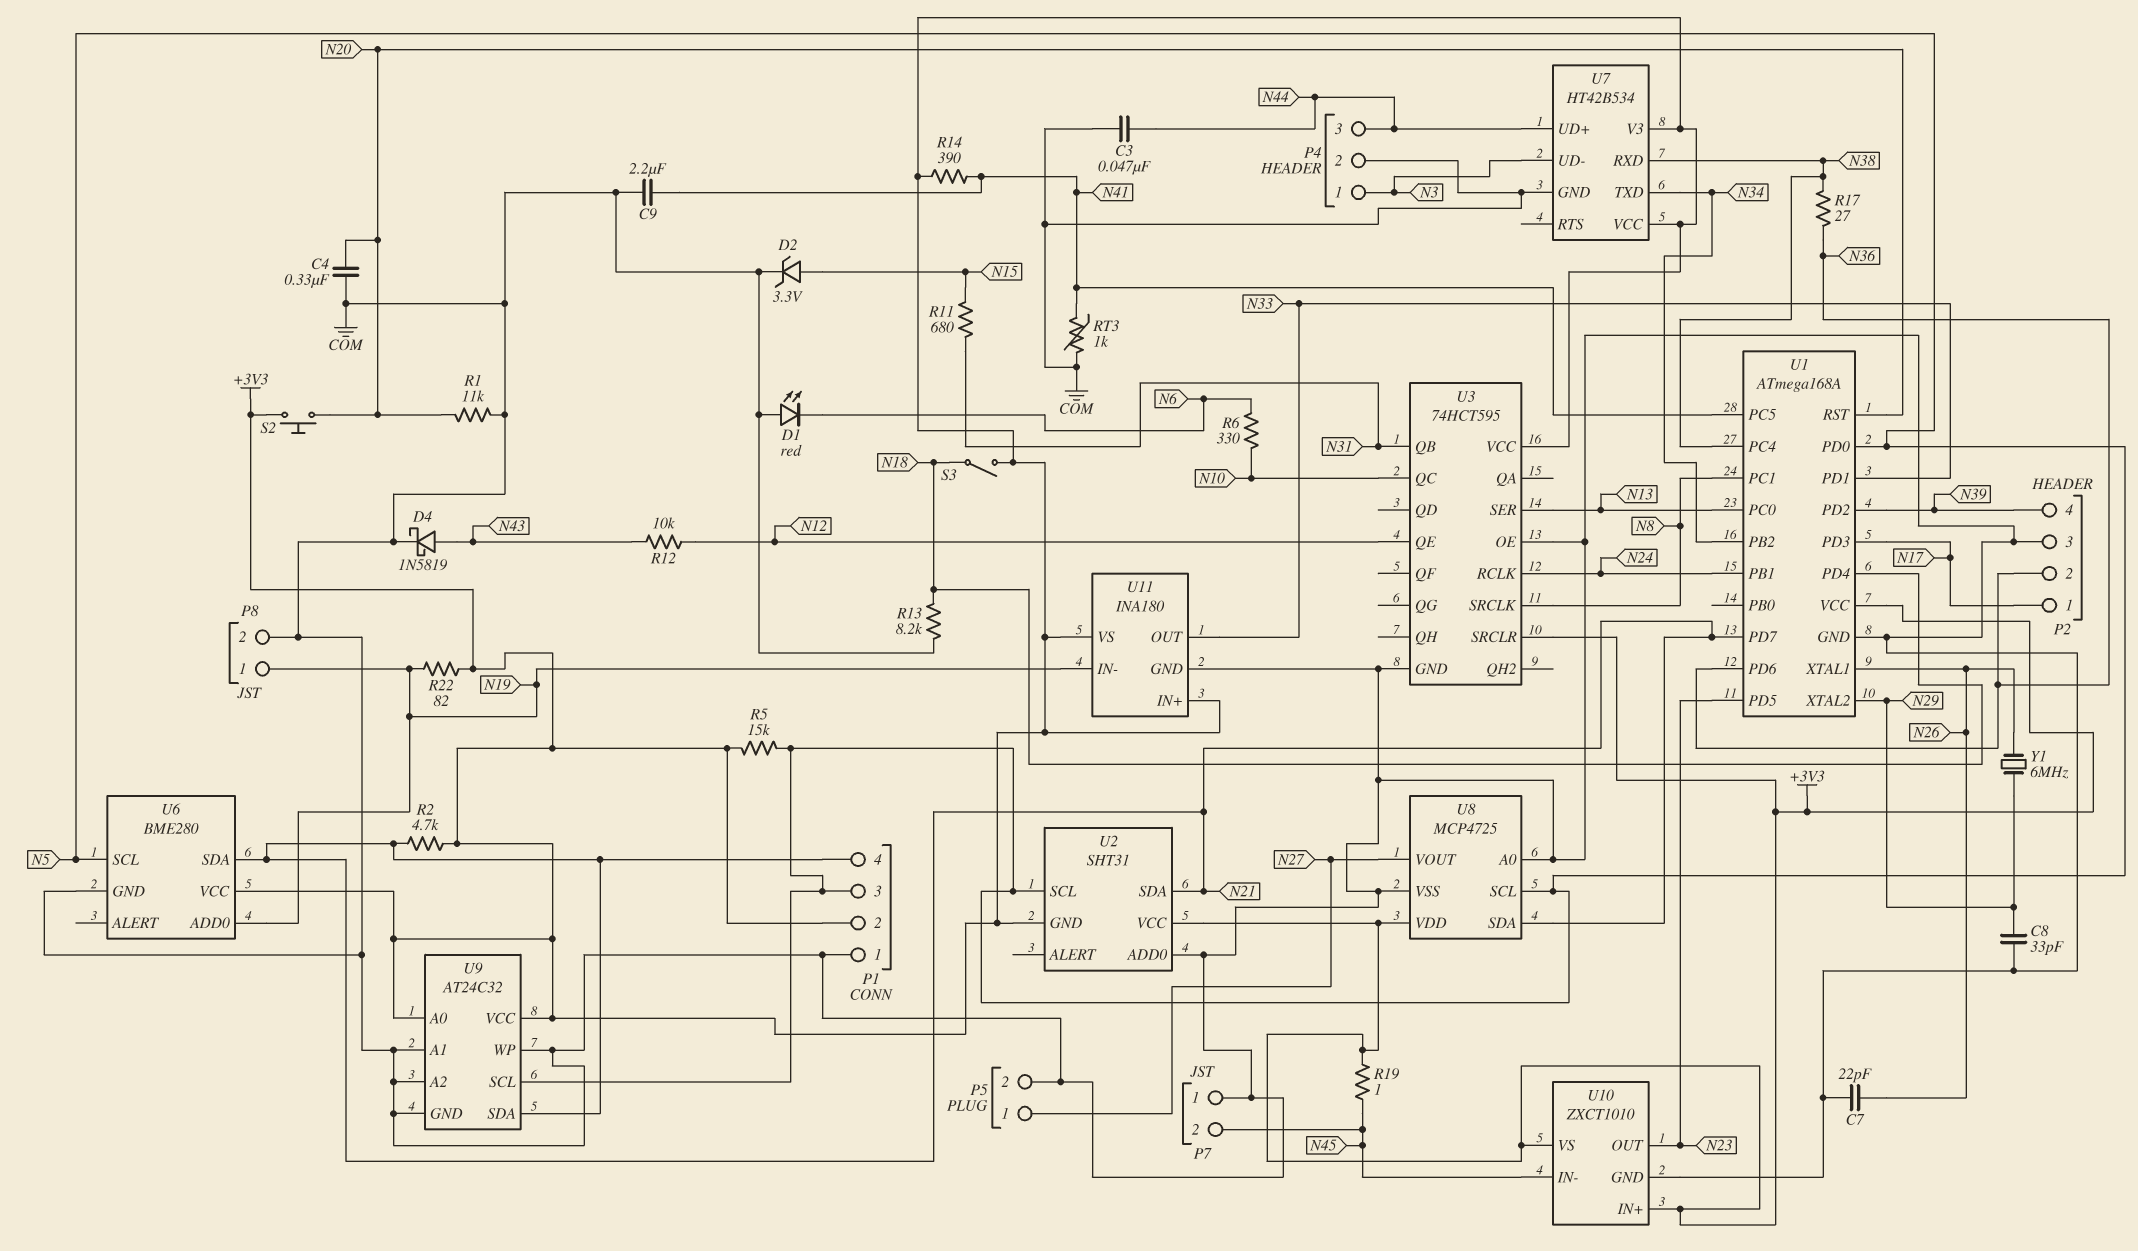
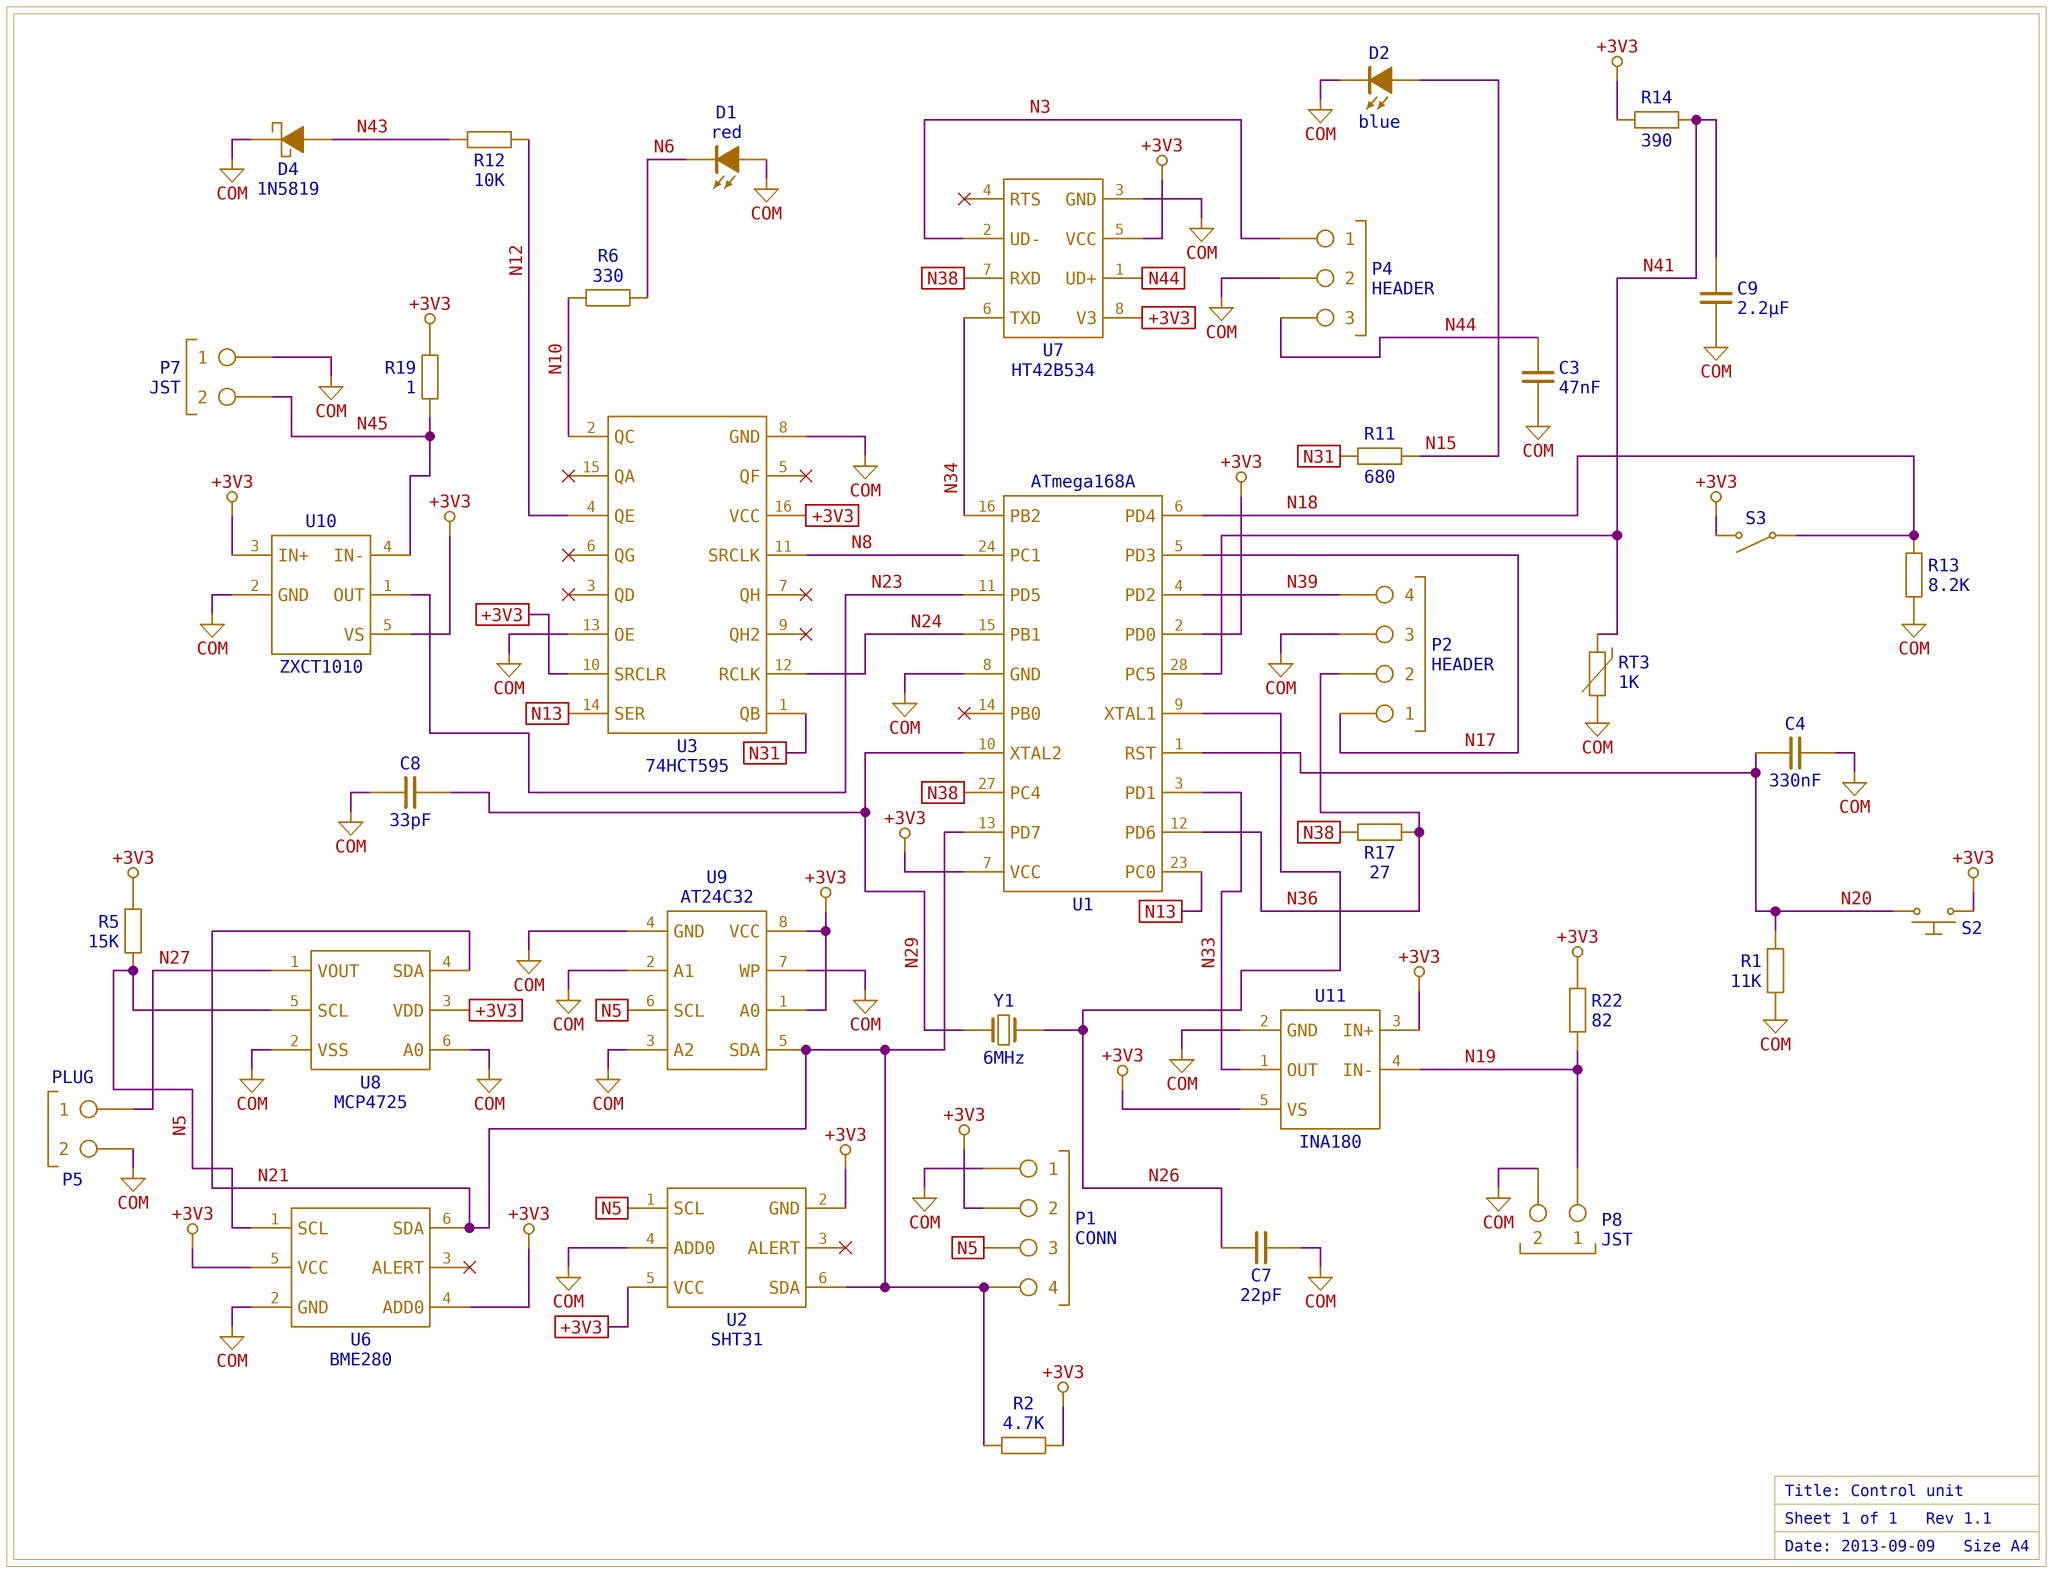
D2: zener 3.3V (A N15, K COM) -> LED blue (A N15, K COM)
U1 pin PD0: N5 -> +3V3
U6 pin ADD0: N19 -> +3V3

